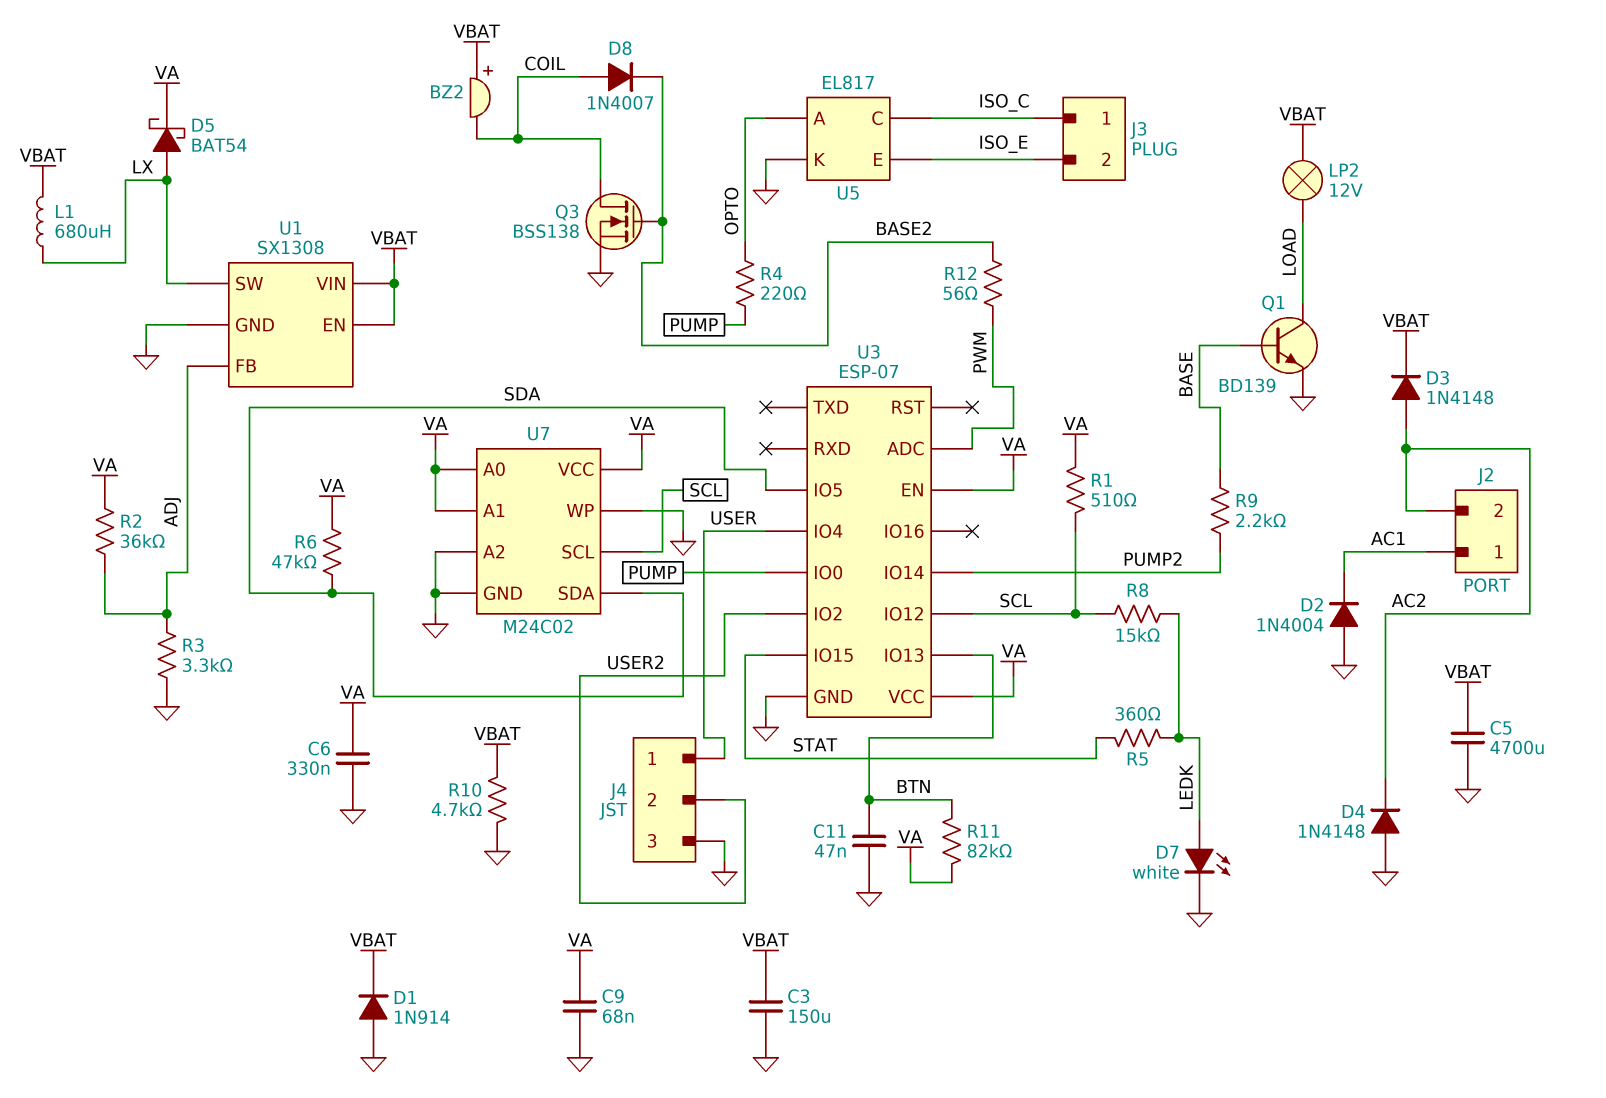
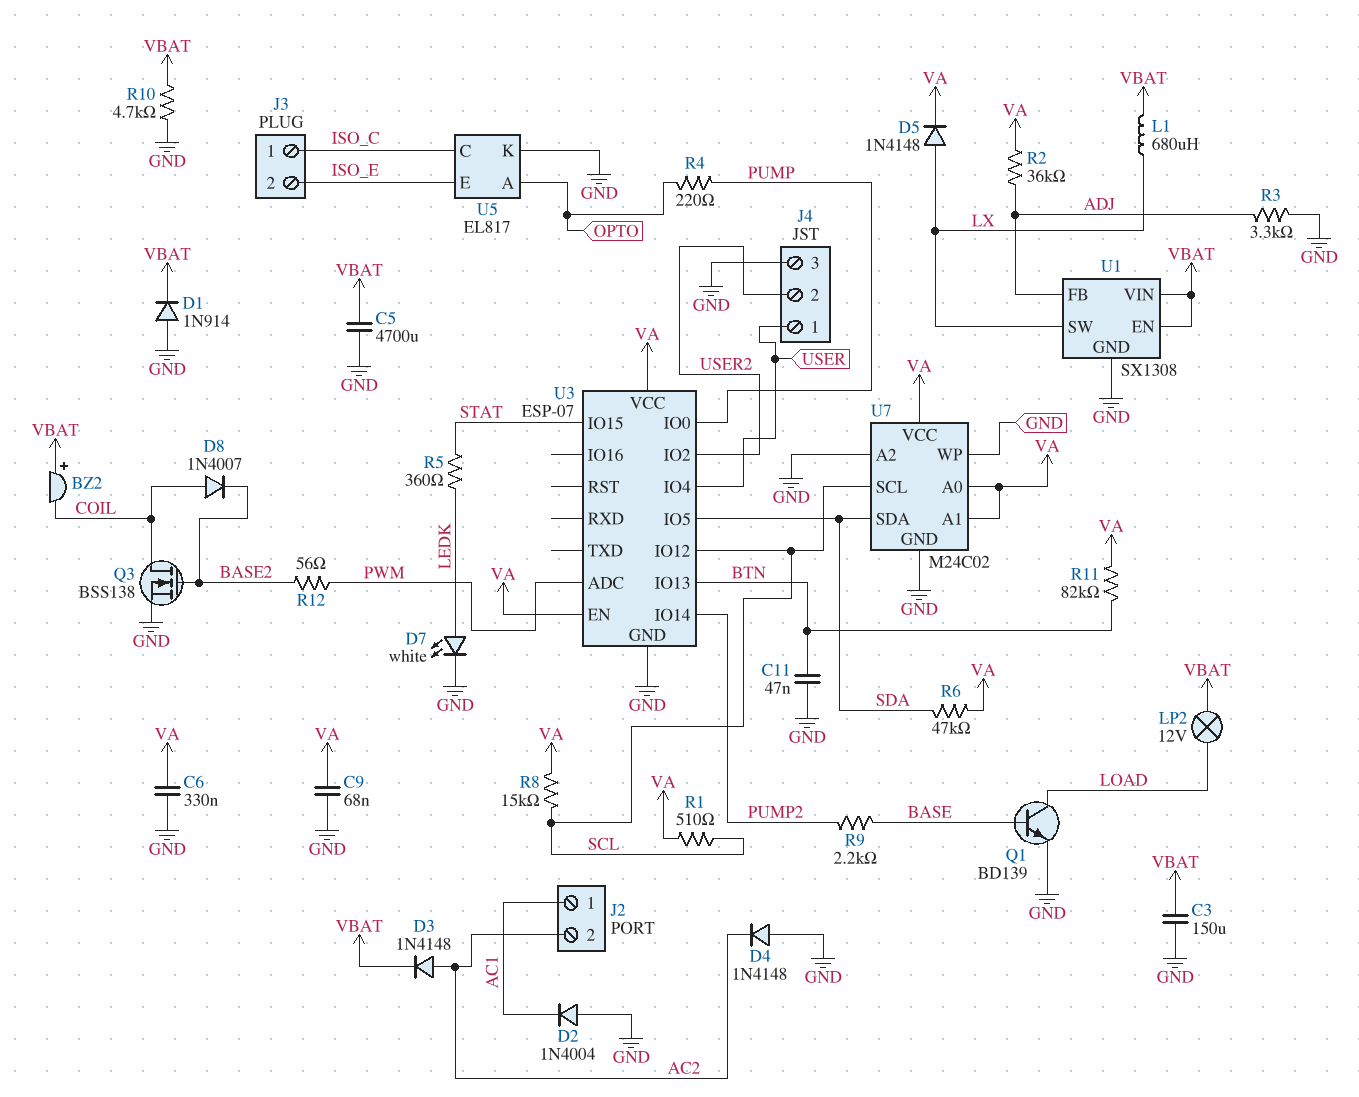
D5: schottky BAT54 (A LX, K VA) -> diode 1N4148 (A LX, K VA)
R8: 15k (LEDK, SCL) -> 15k (SCL, VA)

